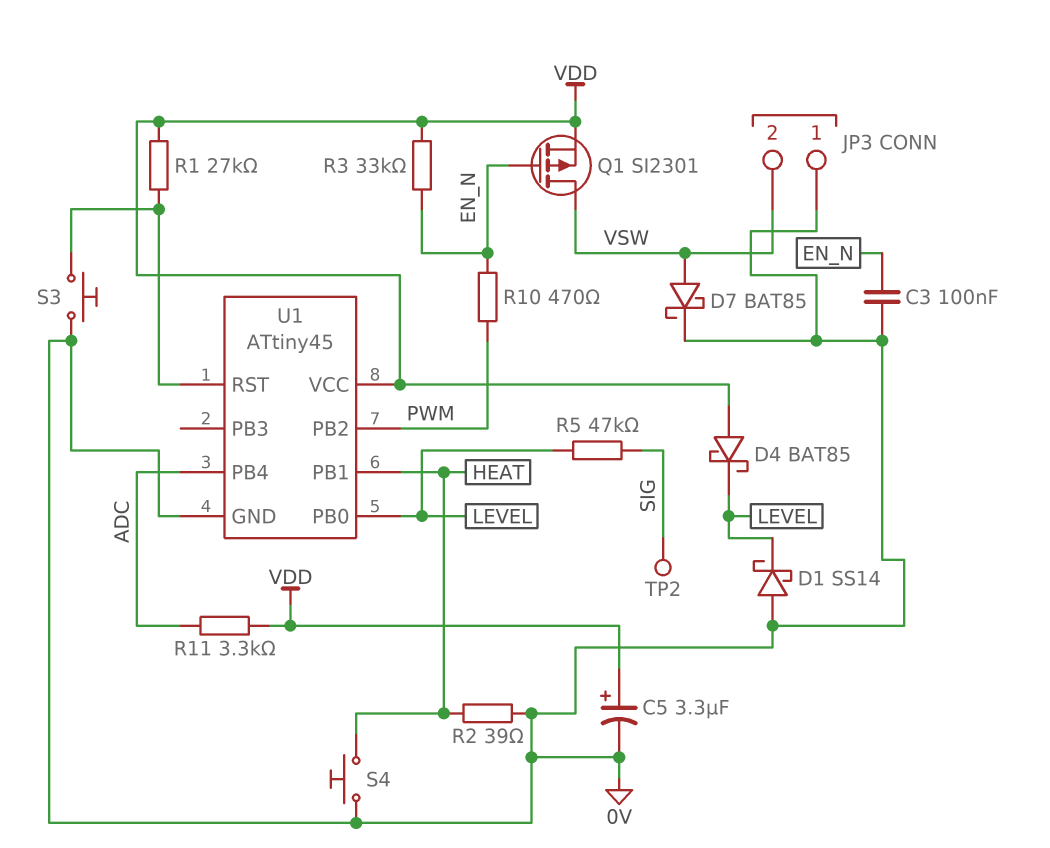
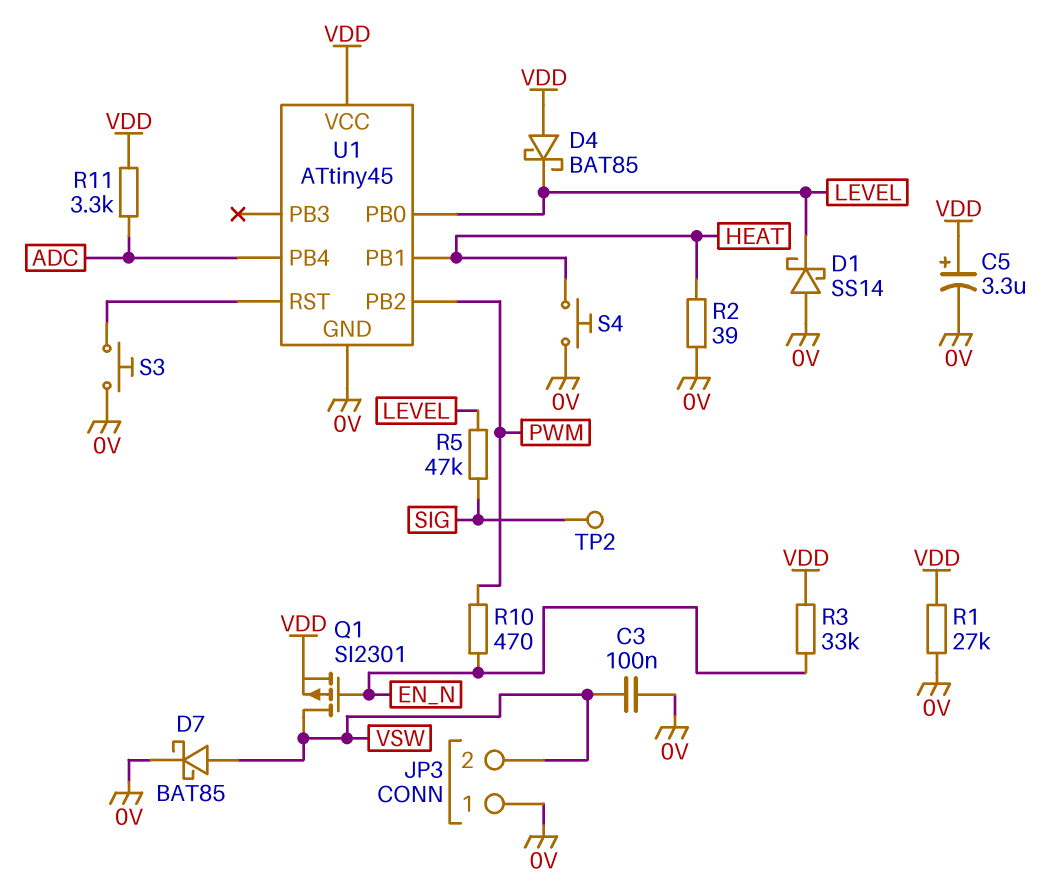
C3: 100nF (0V, EN_N) -> 100nF (0V, VSW)
R1: 27k (U1/RST, VDD) -> 27k (0V, VDD)

